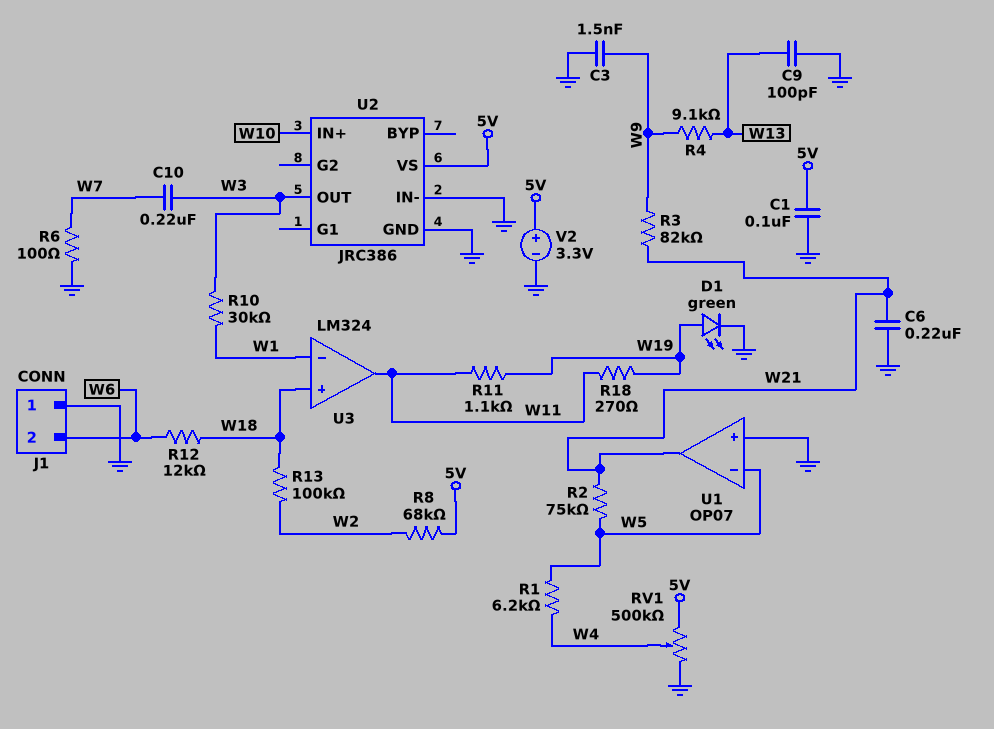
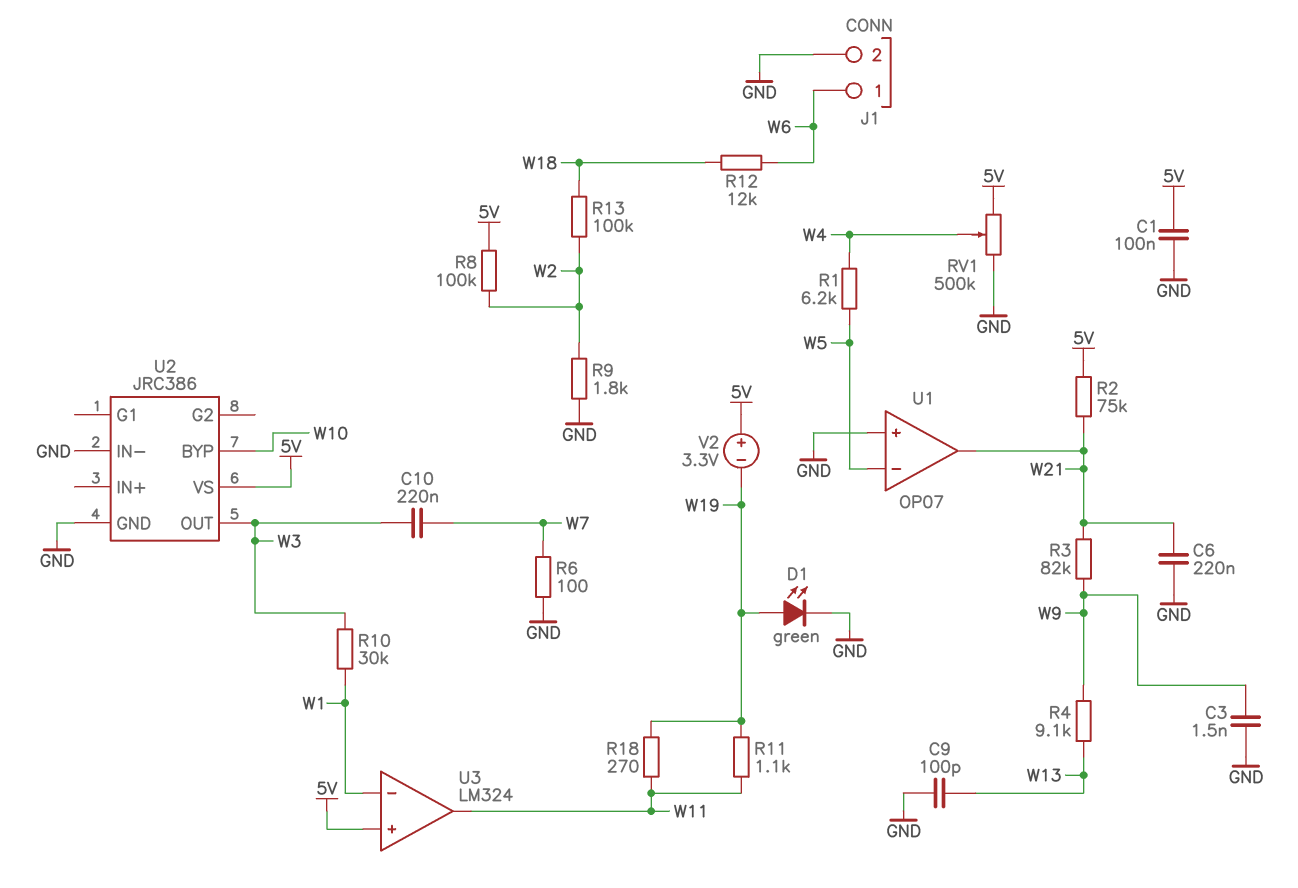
J1 pin 1: GND -> W6
J1 pin 2: W6 -> GND
R2: 75k (W5, W21) -> 75k (5V, W21)
R8: 68k (5V, W2) -> 100k (5V, W2)
R9: none -> 1.8k (GND, W2)
U2 pin BYP: none -> W10
U2 pin IN+: W10 -> none
U3 pin in+: W18 -> 5V
V2: 3.3V (plus 5V, minus GND) -> 3.3V (plus 5V, minus W19)

